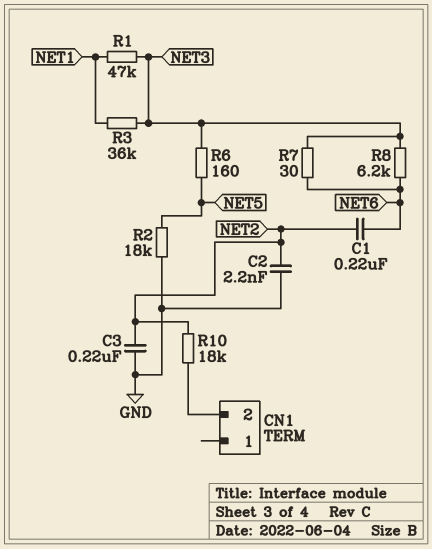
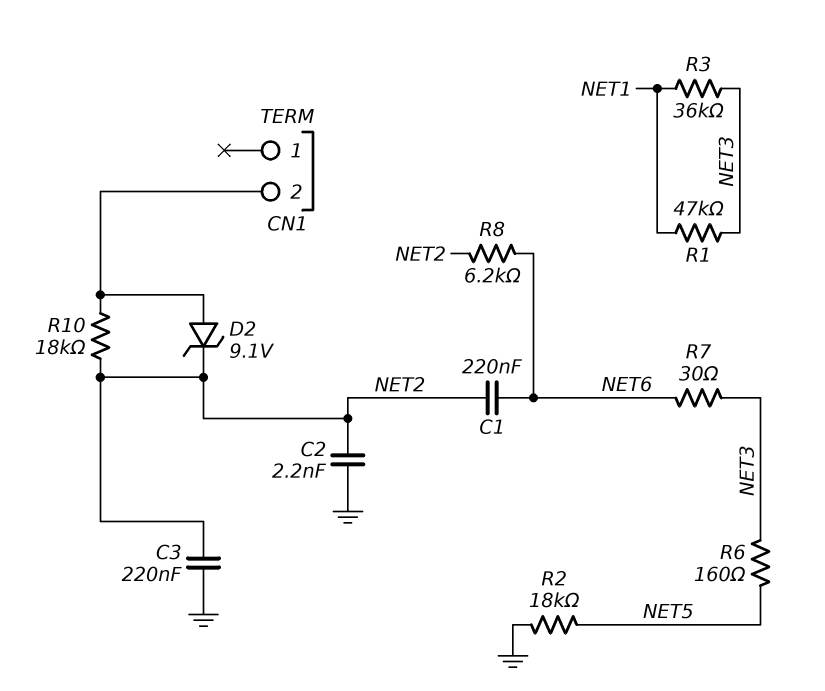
D2: none -> zener 9.1V (A CN1/2, K NET2)
R8: 6.2k (NET3, NET6) -> 6.2k (NET2, NET6)

